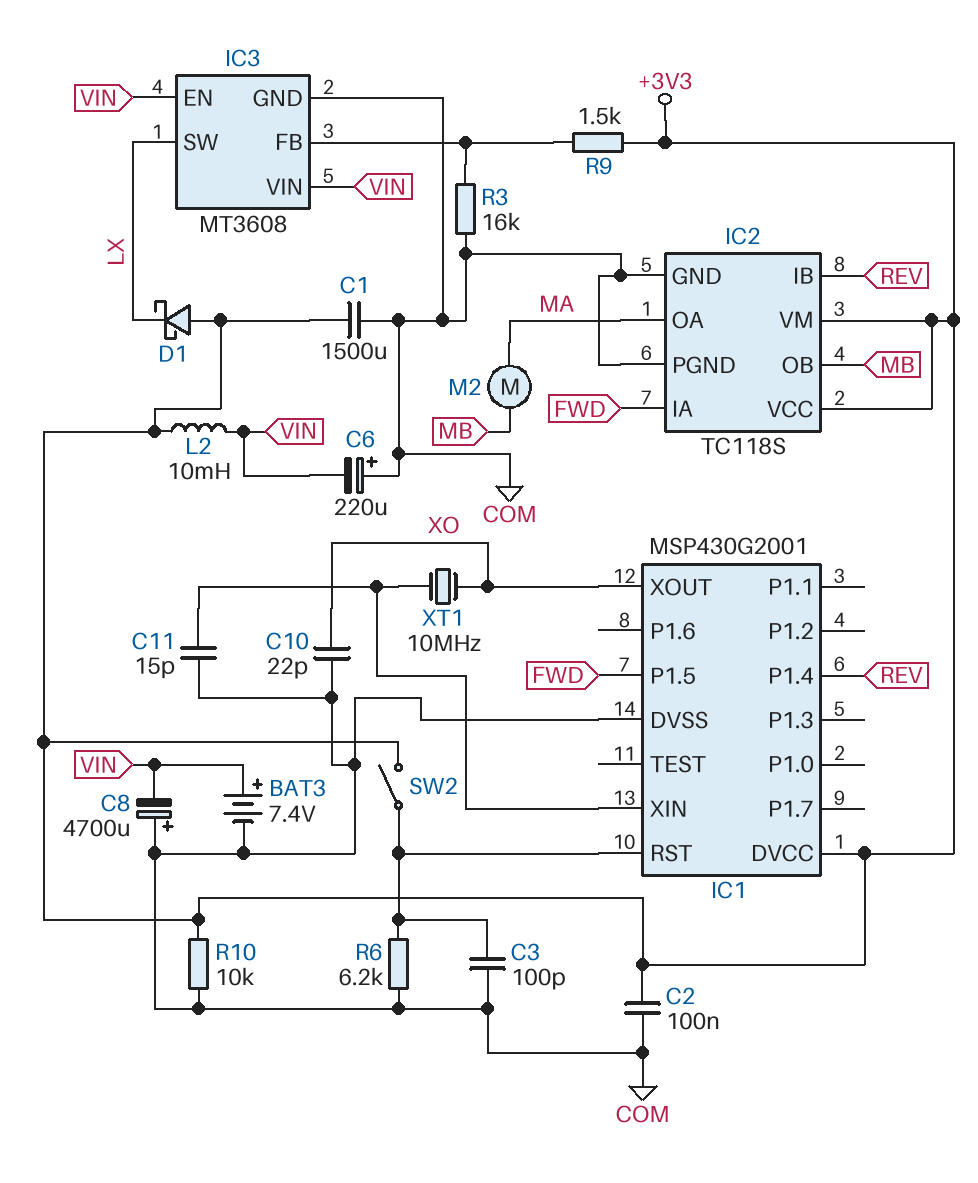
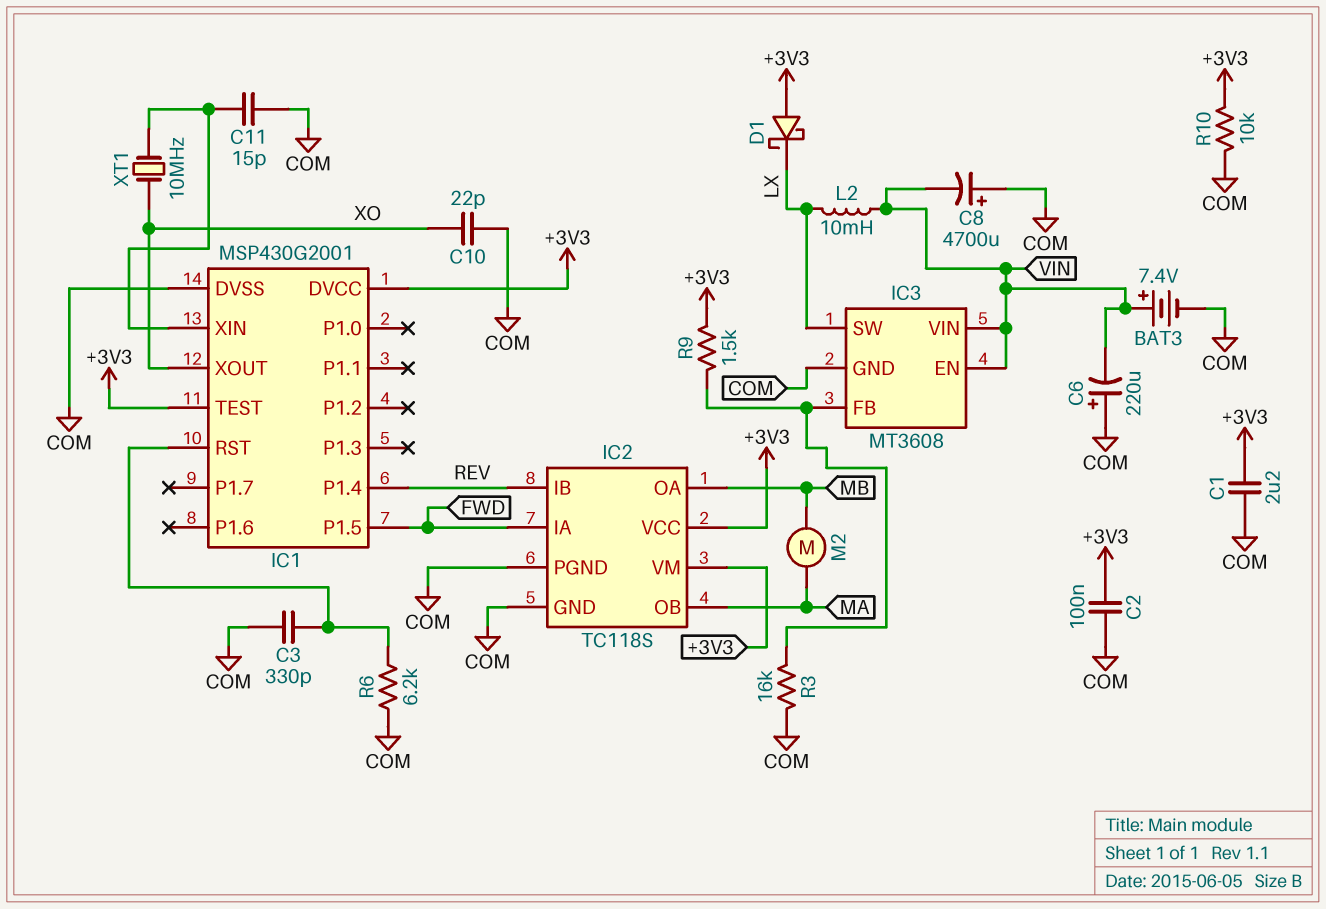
C1: 1500uF (+3V3, COM) -> 2.2uF (+3V3, COM)
C3: 100pF (COM, IC1/RST) -> 330pF (COM, IC1/RST)
IC1 pin TEST: none -> +3V3
IC2 pin OA: MA -> MB
IC2 pin OB: MB -> MA
L2: 10mH (+3V3, VIN) -> 10mH (LX, VIN)
SW2: switch (+3V3, IC1/RST) -> none

